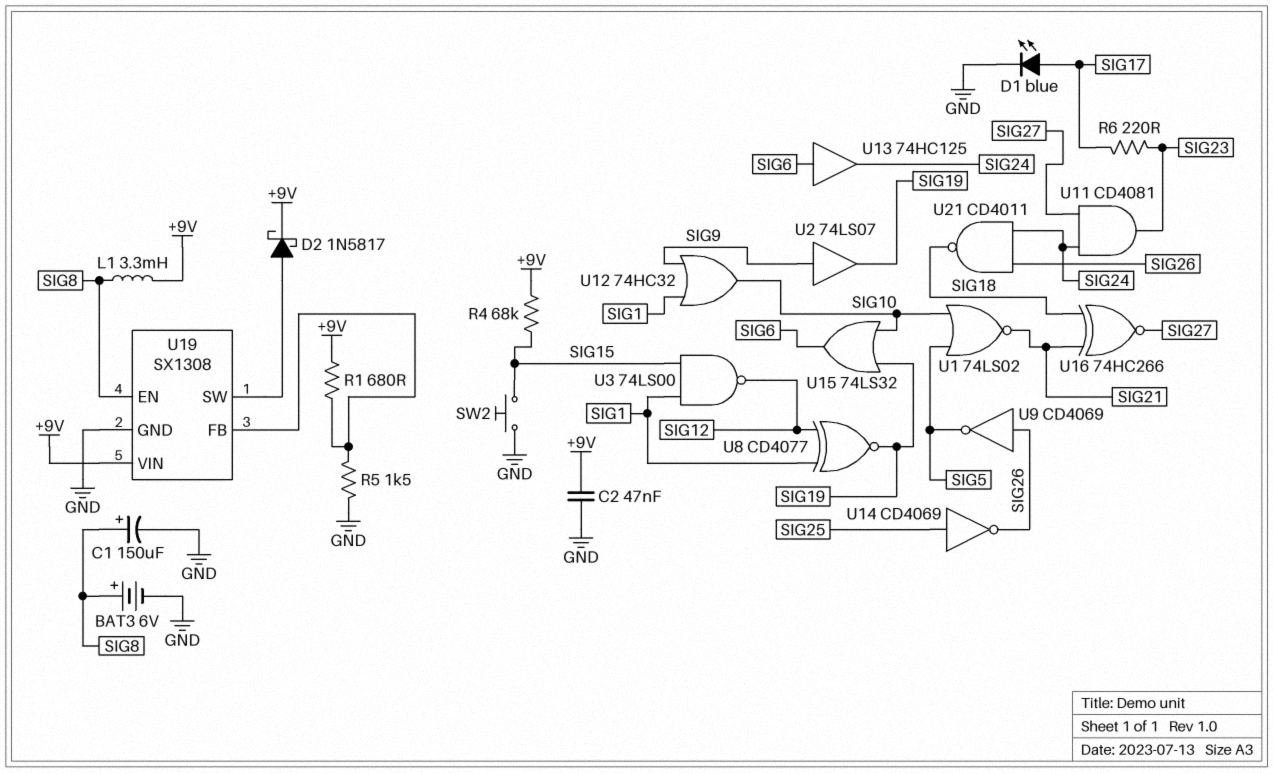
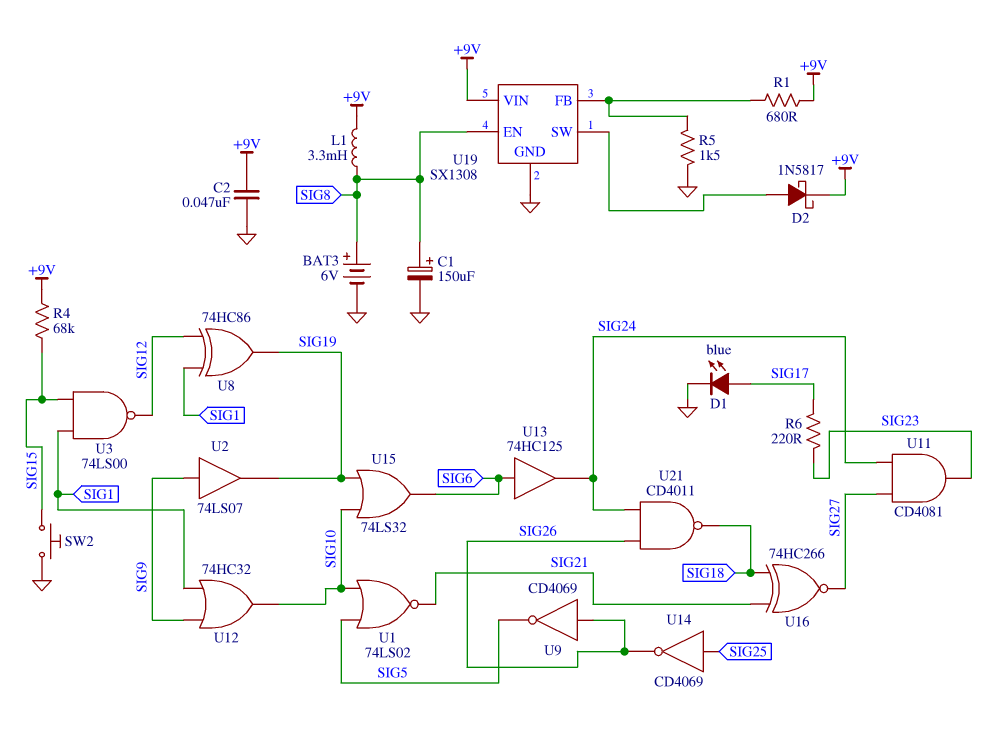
U8: XNOR CD4077 (in SIG1, in SIG12, out SIG19) -> XOR 74HC86 (in SIG1, in SIG12, out SIG19)

